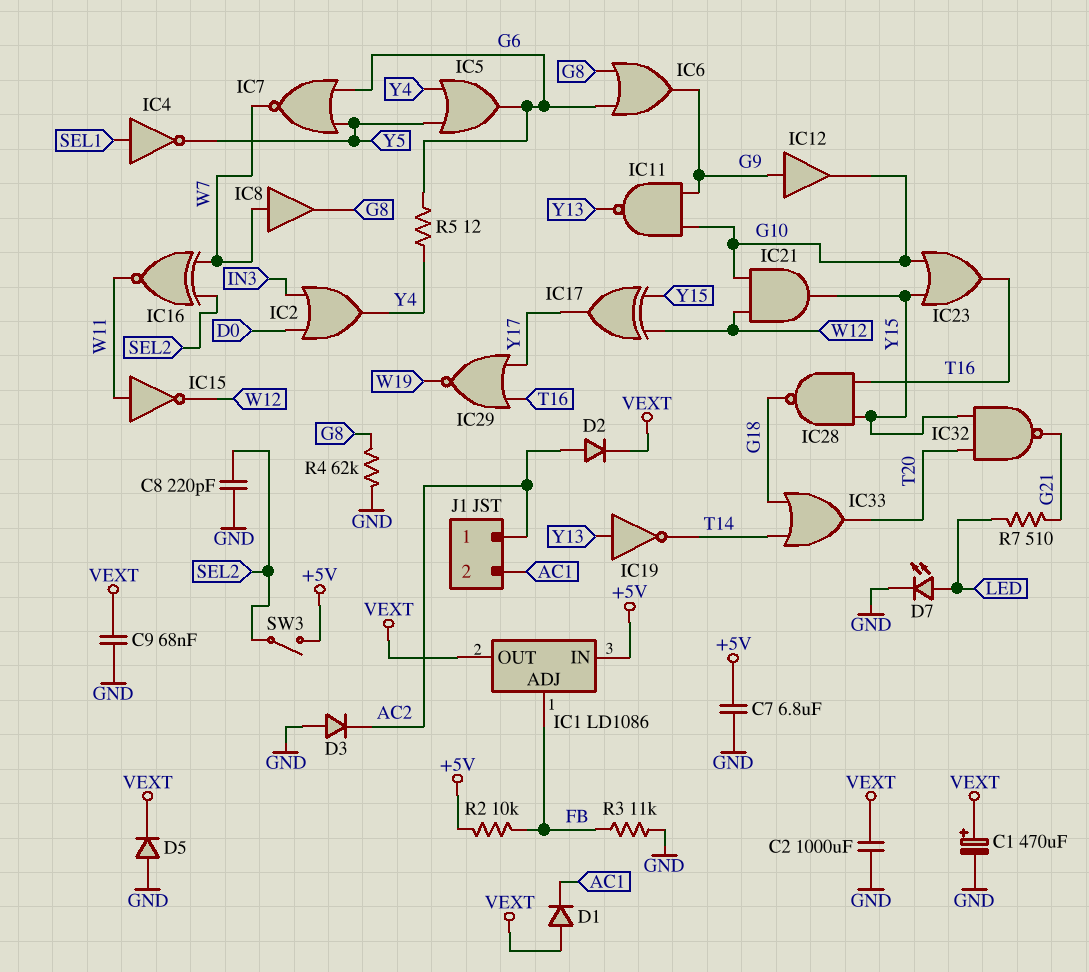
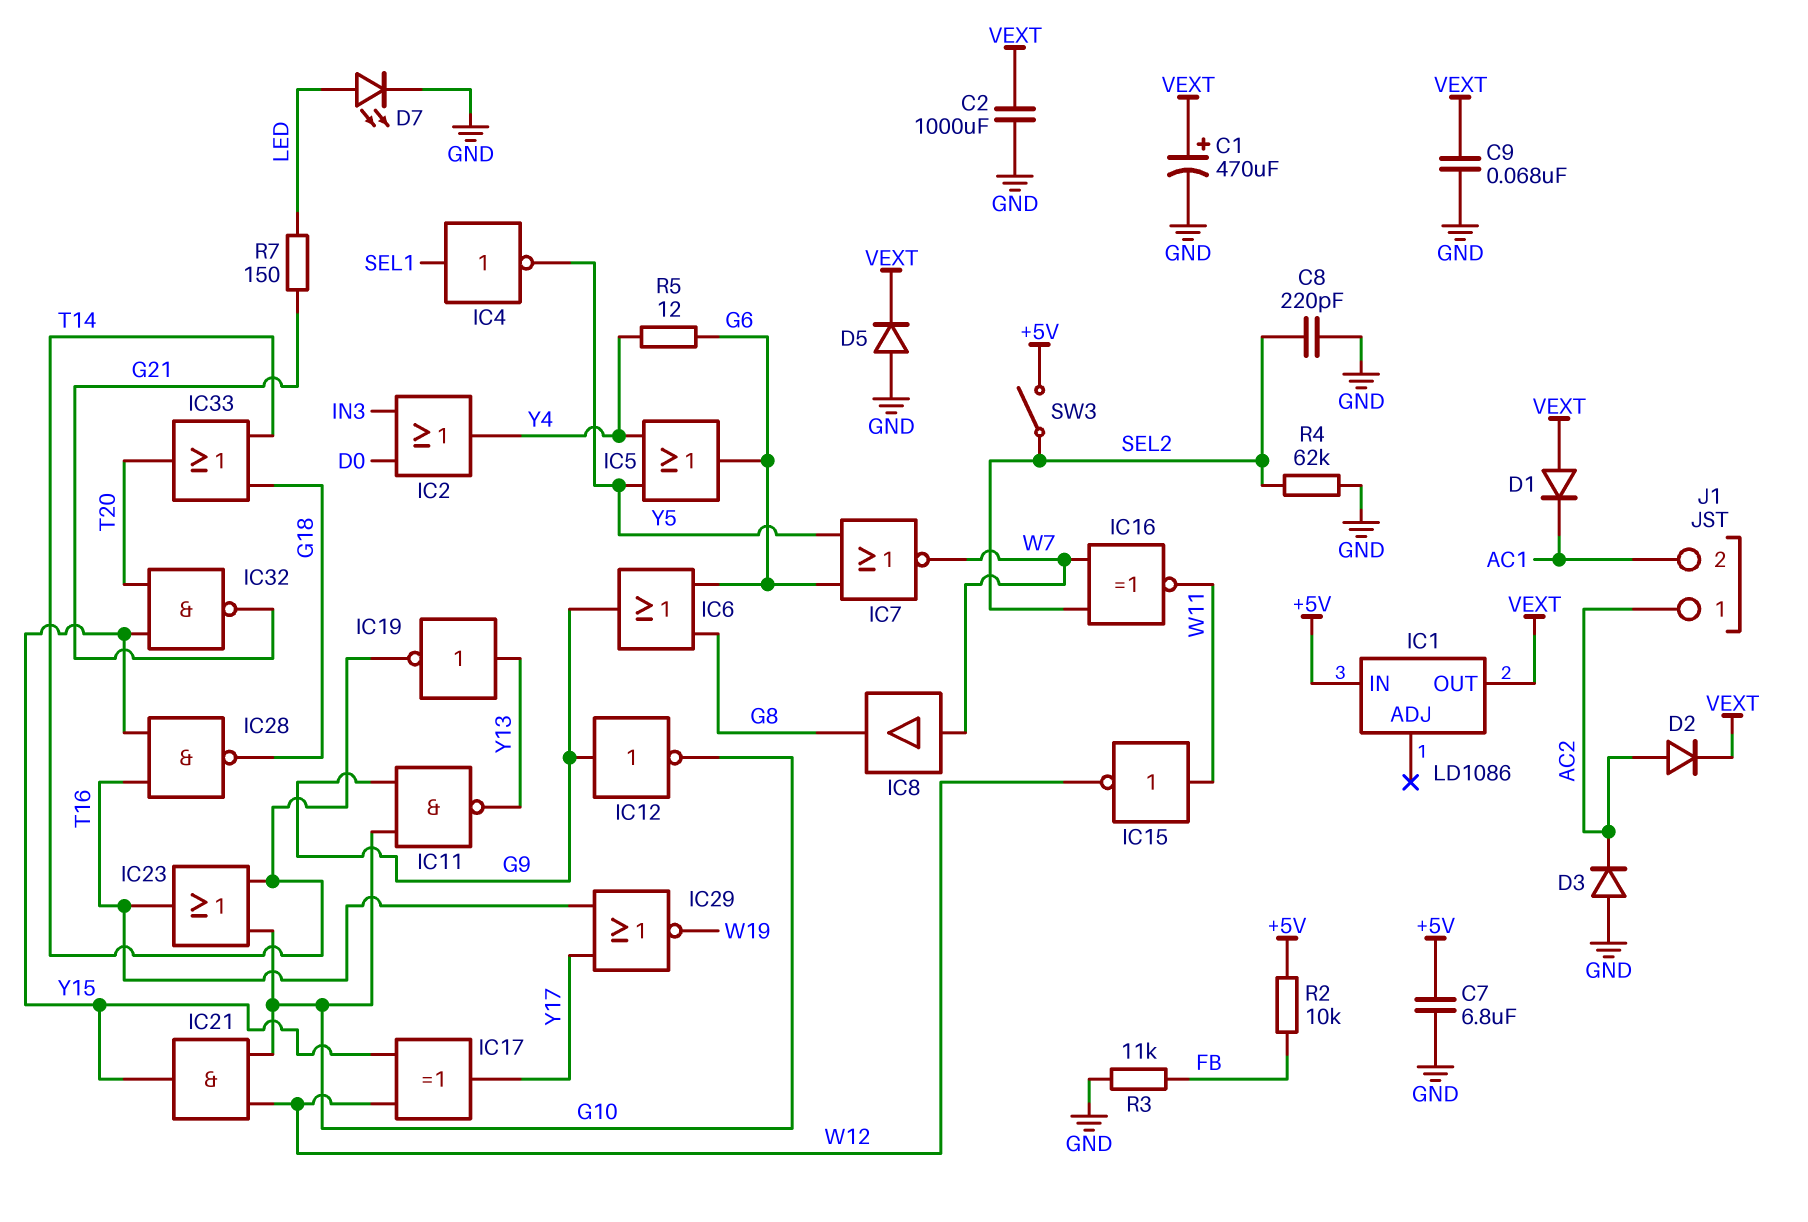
IC1 pin ADJ: FB -> none
IC12: buffer (in G9, out G10) -> NOT (in G9, out G10)
IC23: OR (in G10, in Y15, out T16) -> OR (in G10, in T14, out T16)
R4: 62k (G8, GND) -> 62k (GND, SEL2)
R7: 510 (G21, LED) -> 150 (G21, LED)

